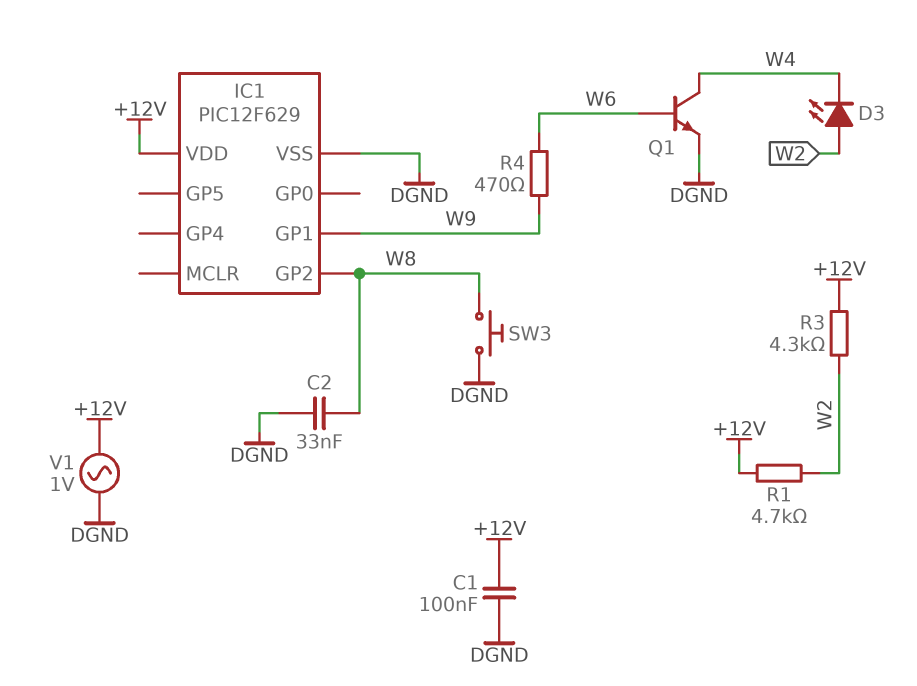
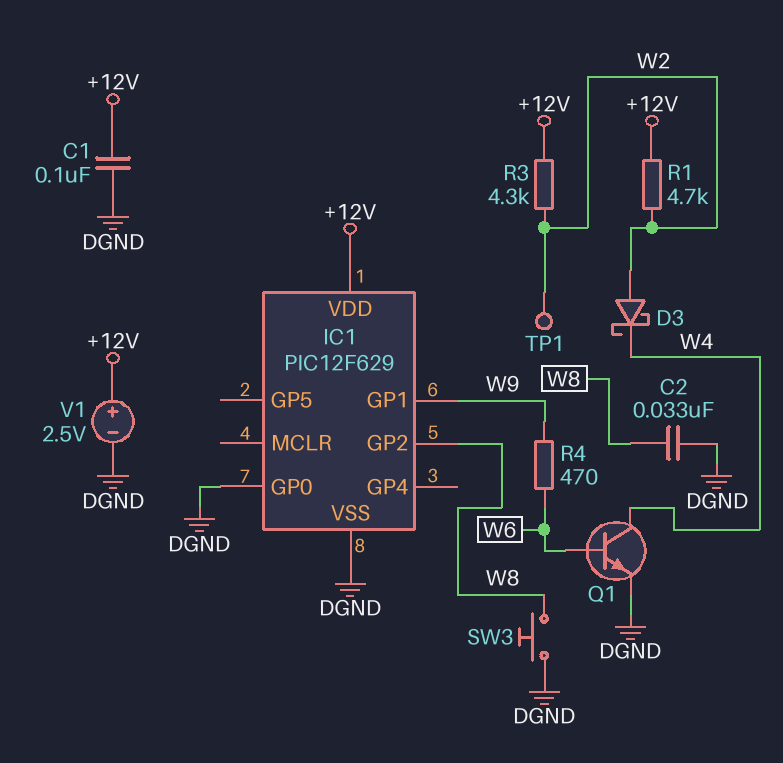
D3: LED (A W2, K W4) -> schottky (A W2, K W4)
IC1 pin GP0: none -> DGND
TP1: none -> test point (W2)
V1: AC 1V (+12V, DGND) -> 2.5V (plus +12V, minus DGND)

